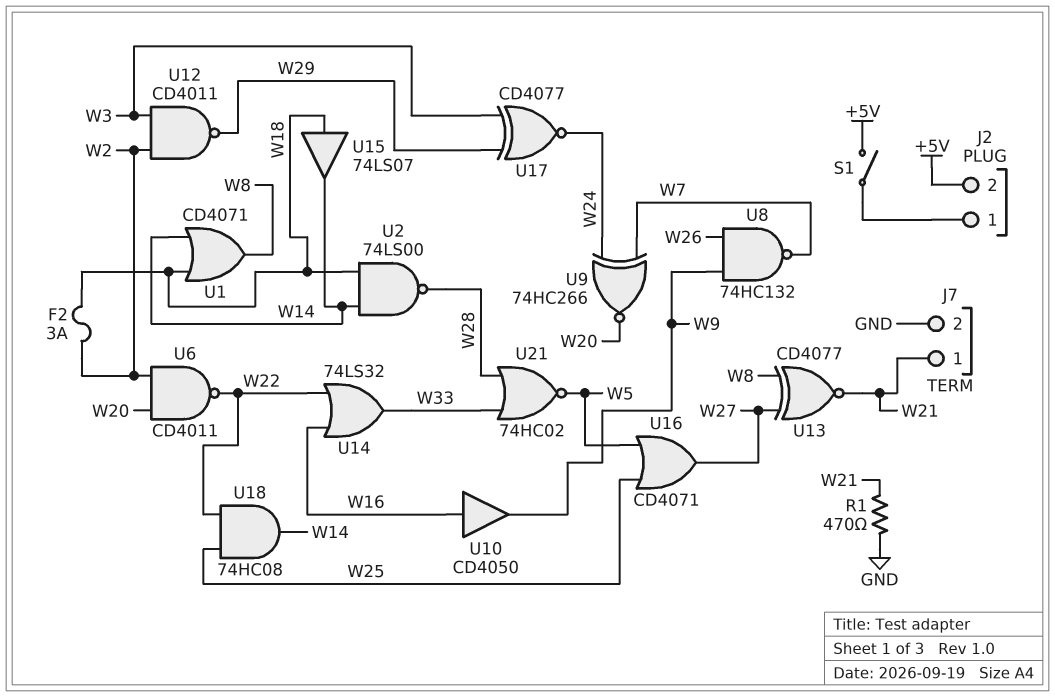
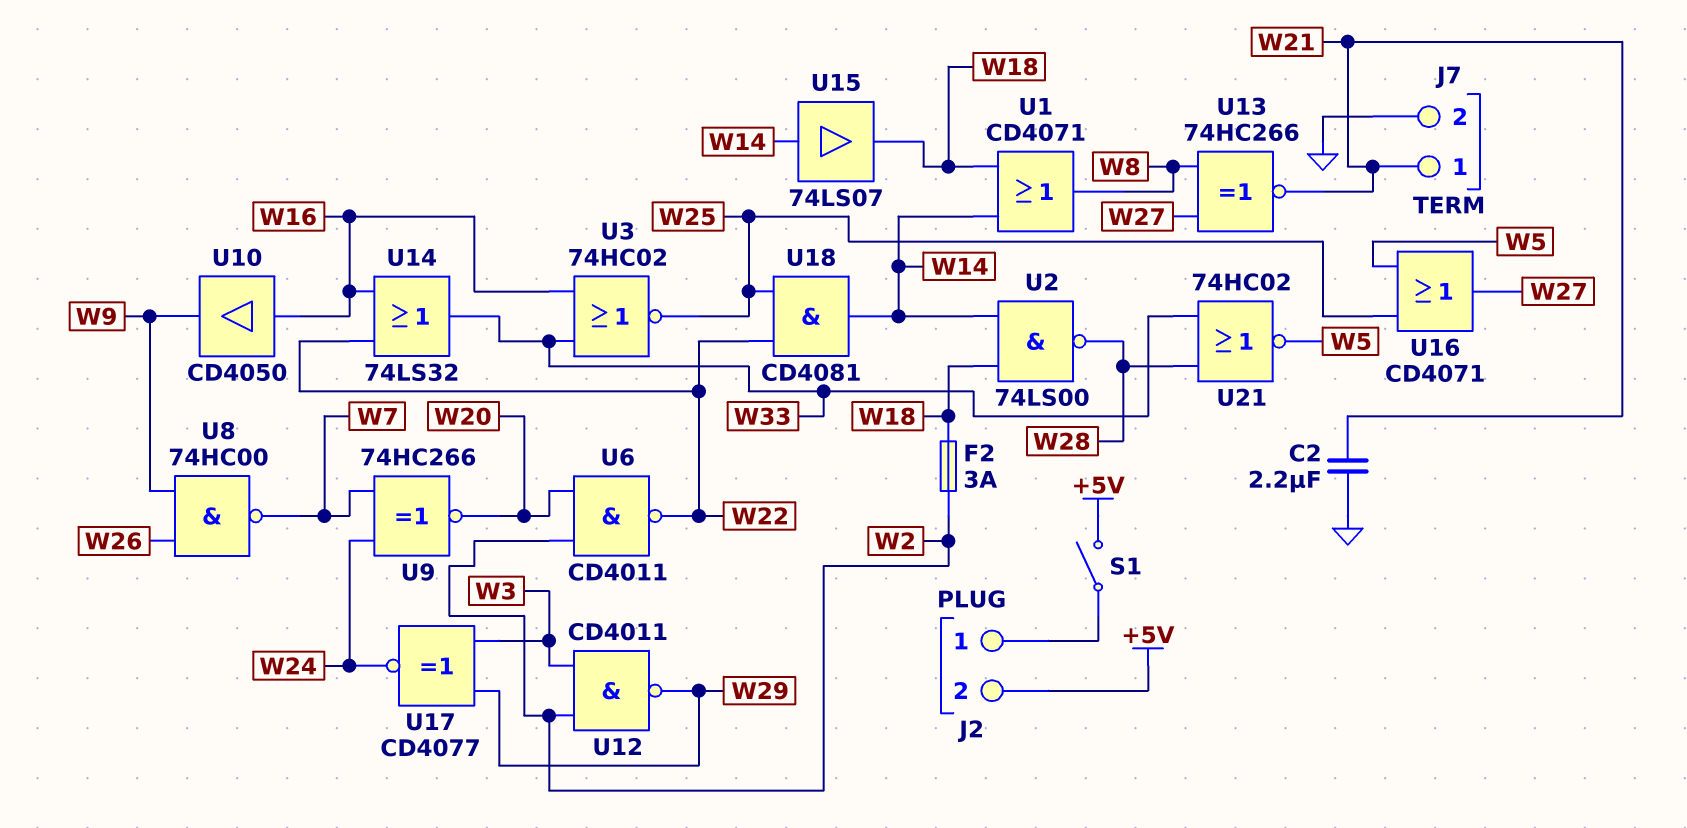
C2: none -> 2.2uF (GND, W21)
R1: 470 (GND, W21) -> none
U3: none -> NOR 74HC02 (in W16, in W33, out W25)
U8: NAND 74HC132 (in W9, in W26, out W7) -> NAND 74HC00 (in W9, in W26, out W7)
U13: XNOR CD4077 (in W8, in W27, out W21) -> XNOR 74HC266 (in W8, in W27, out W21)
U15: buffer 74LS07 (in W18, out W14) -> buffer 74LS07 (in W14, out W18)
U18: AND 74HC08 (in W22, in W25, out W14) -> AND CD4081 (in W22, in W25, out W14)

